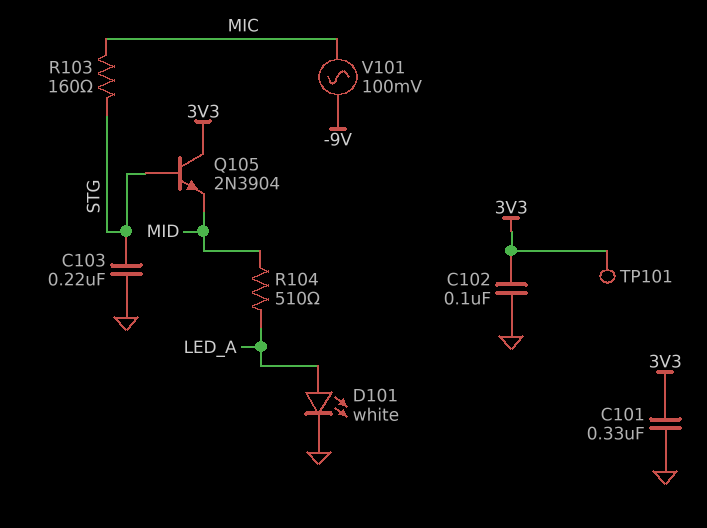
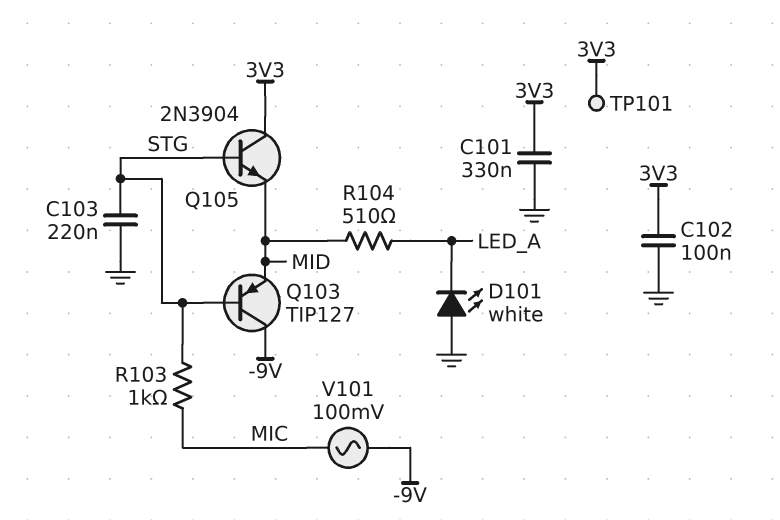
D101: LED white (A LED_A, K GND) -> LED white (A GND, K LED_A)
Q103: none -> PNP TIP127 (B STG, C -9V, E MID)
R103: 160 (MIC, STG) -> 1k (MIC, STG)

